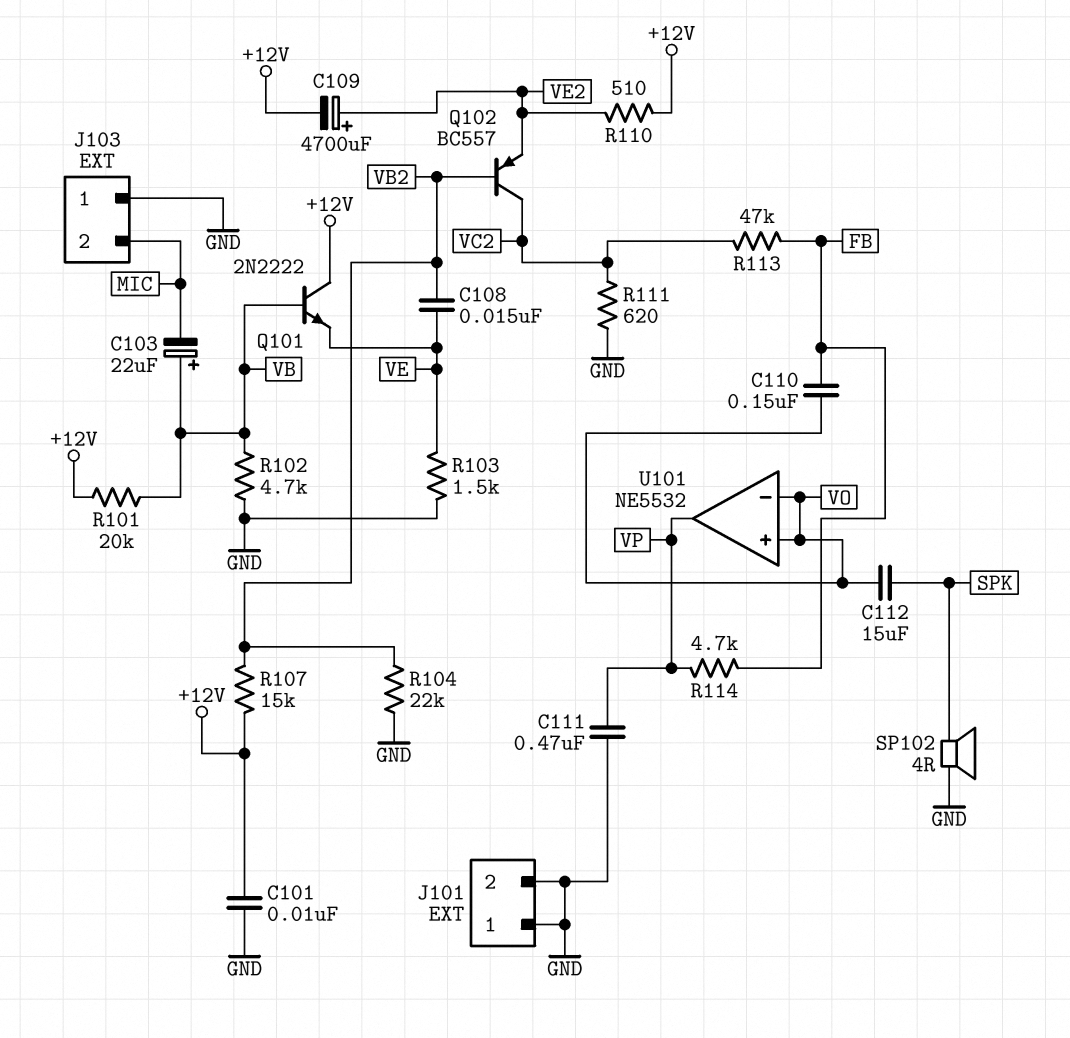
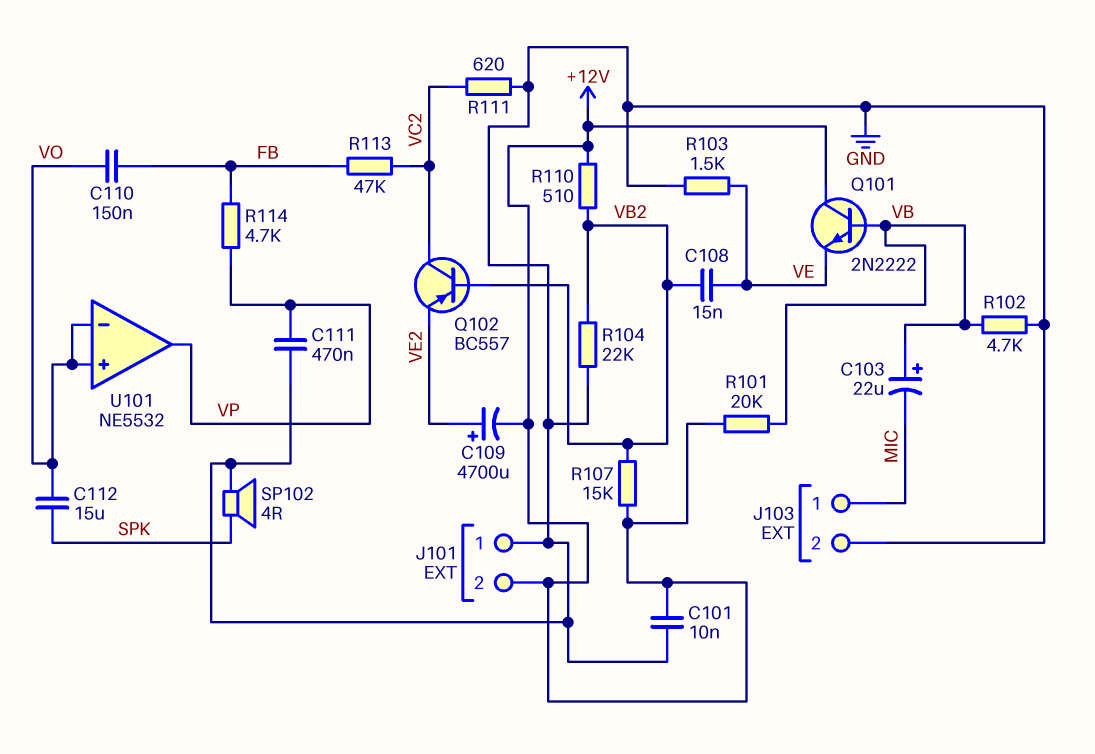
J101 pin 2: GND -> +12V
J103 pin 1: GND -> MIC
J103 pin 2: MIC -> GND
R110: 510 (+12V, VE2) -> 510 (+12V, VB2)

